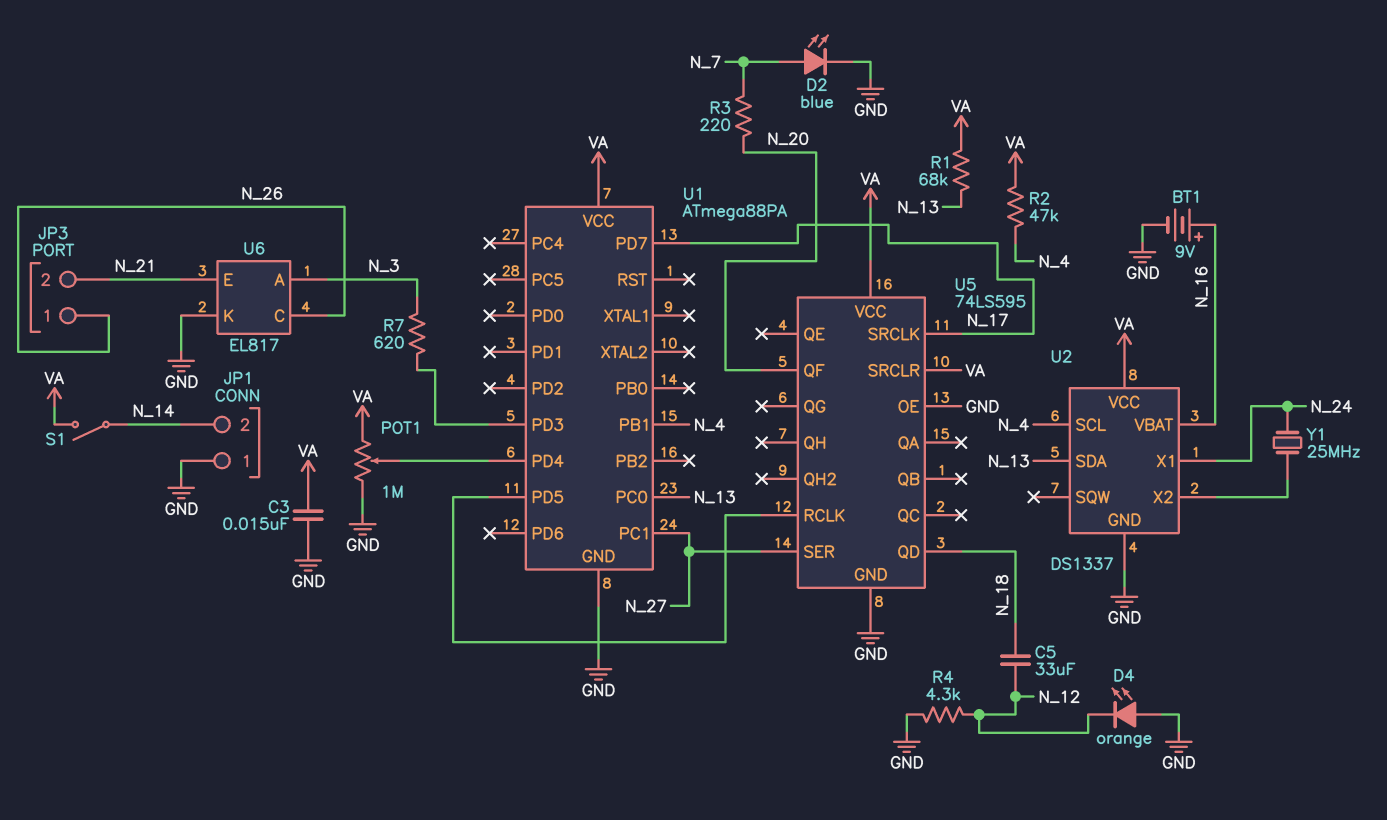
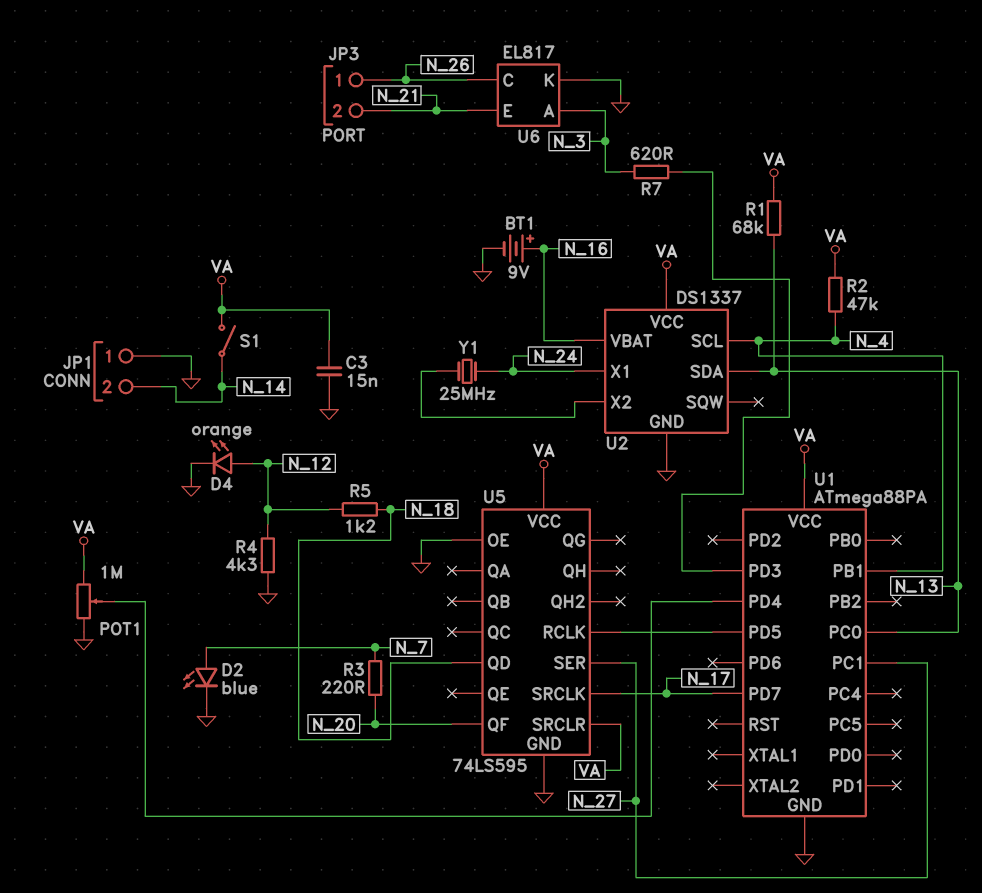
C5: 33uF (N_12, N_18) -> none
D4: LED orange (A GND, K N_12) -> LED orange (A N_12, K GND)
R5: none -> 1.2k (N_12, N_18)

